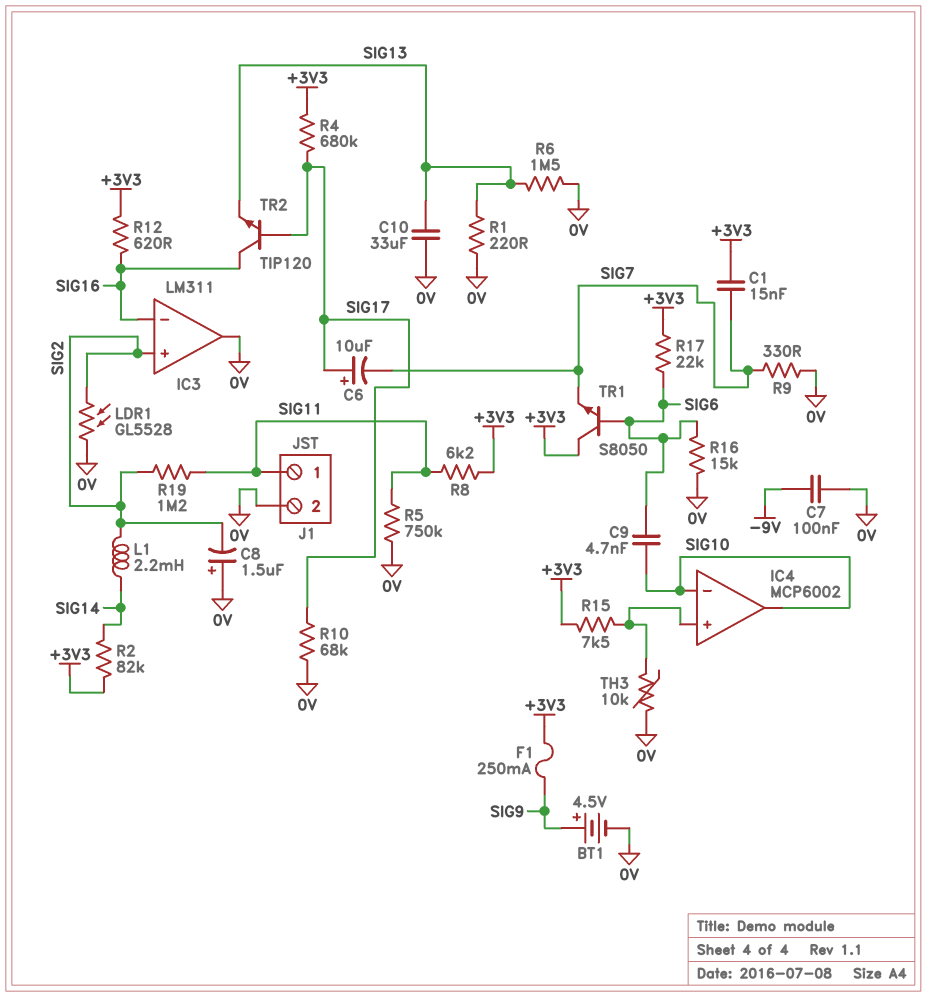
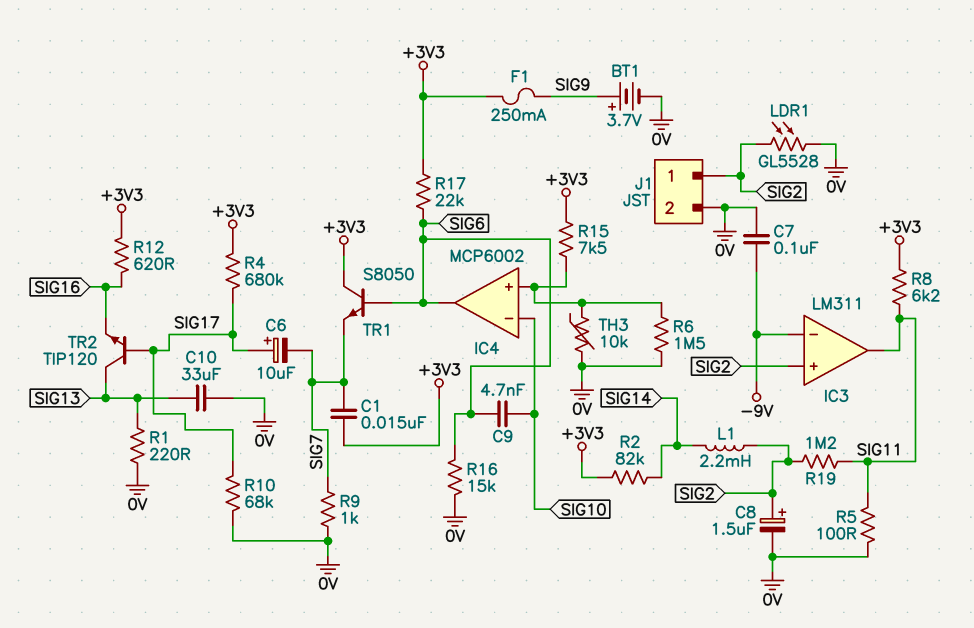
BT1: 4.5V (plus SIG9, minus 0V) -> 3.7V (plus SIG9, minus 0V)
C8: 1.5uF (plus 0V, minus SIG2) -> 1.5uF (plus SIG2, minus 0V)
IC3 pin in-: SIG16 -> -9V
IC3 pin out: 0V -> SIG11
IC4 pin out: SIG10 -> SIG6
J1 pin 1: SIG11 -> SIG2
R5: 750k (0V, SIG11) -> 100 (0V, SIG11)
R6: 1.5M (0V, SIG13) -> 1.5M (0V, IC4/in+)
R9: 330 (0V, SIG7) -> 1k (0V, SIG7)
TR2: NPN TIP120 (B SIG17, C SIG16, E SIG13) -> NPN TIP120 (B SIG17, C SIG13, E SIG16)

